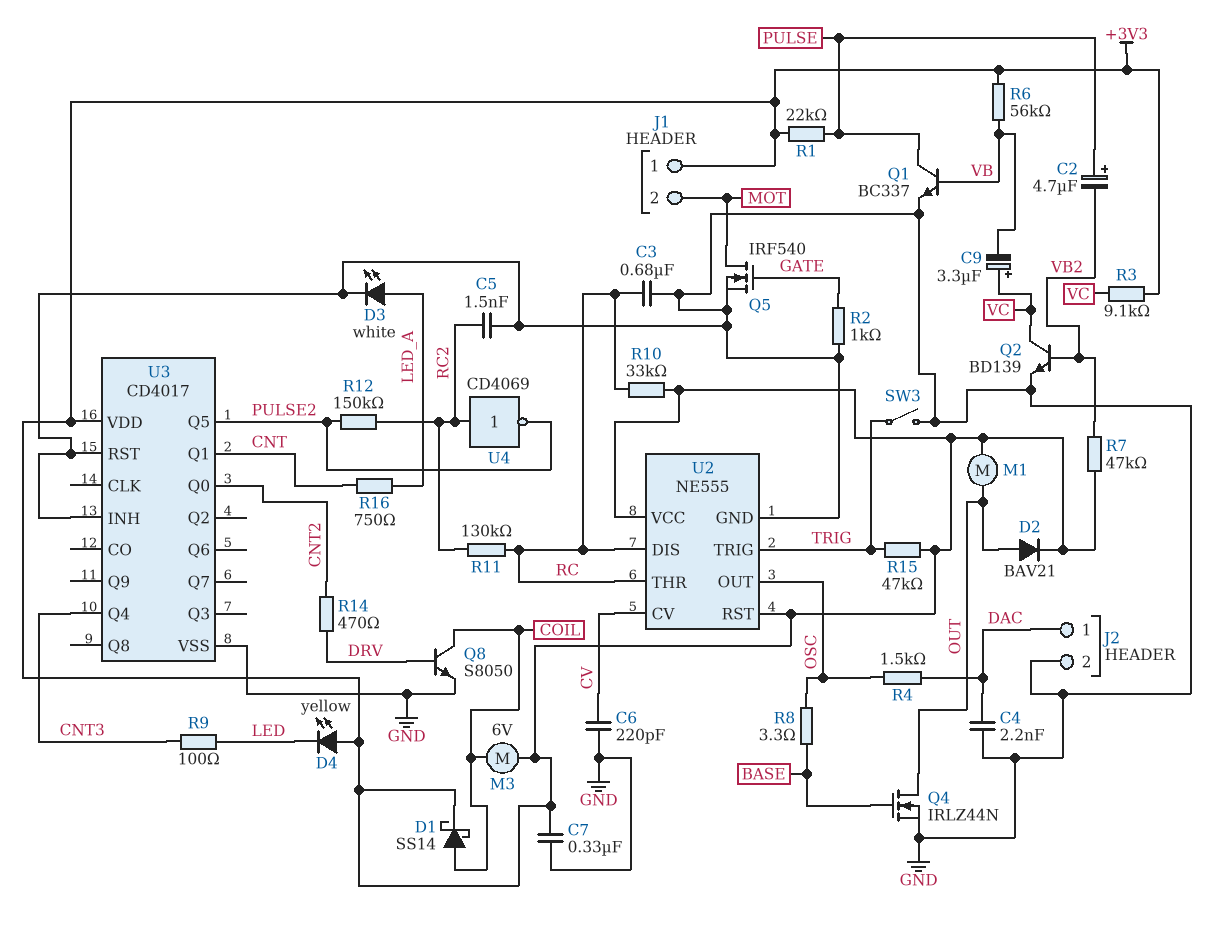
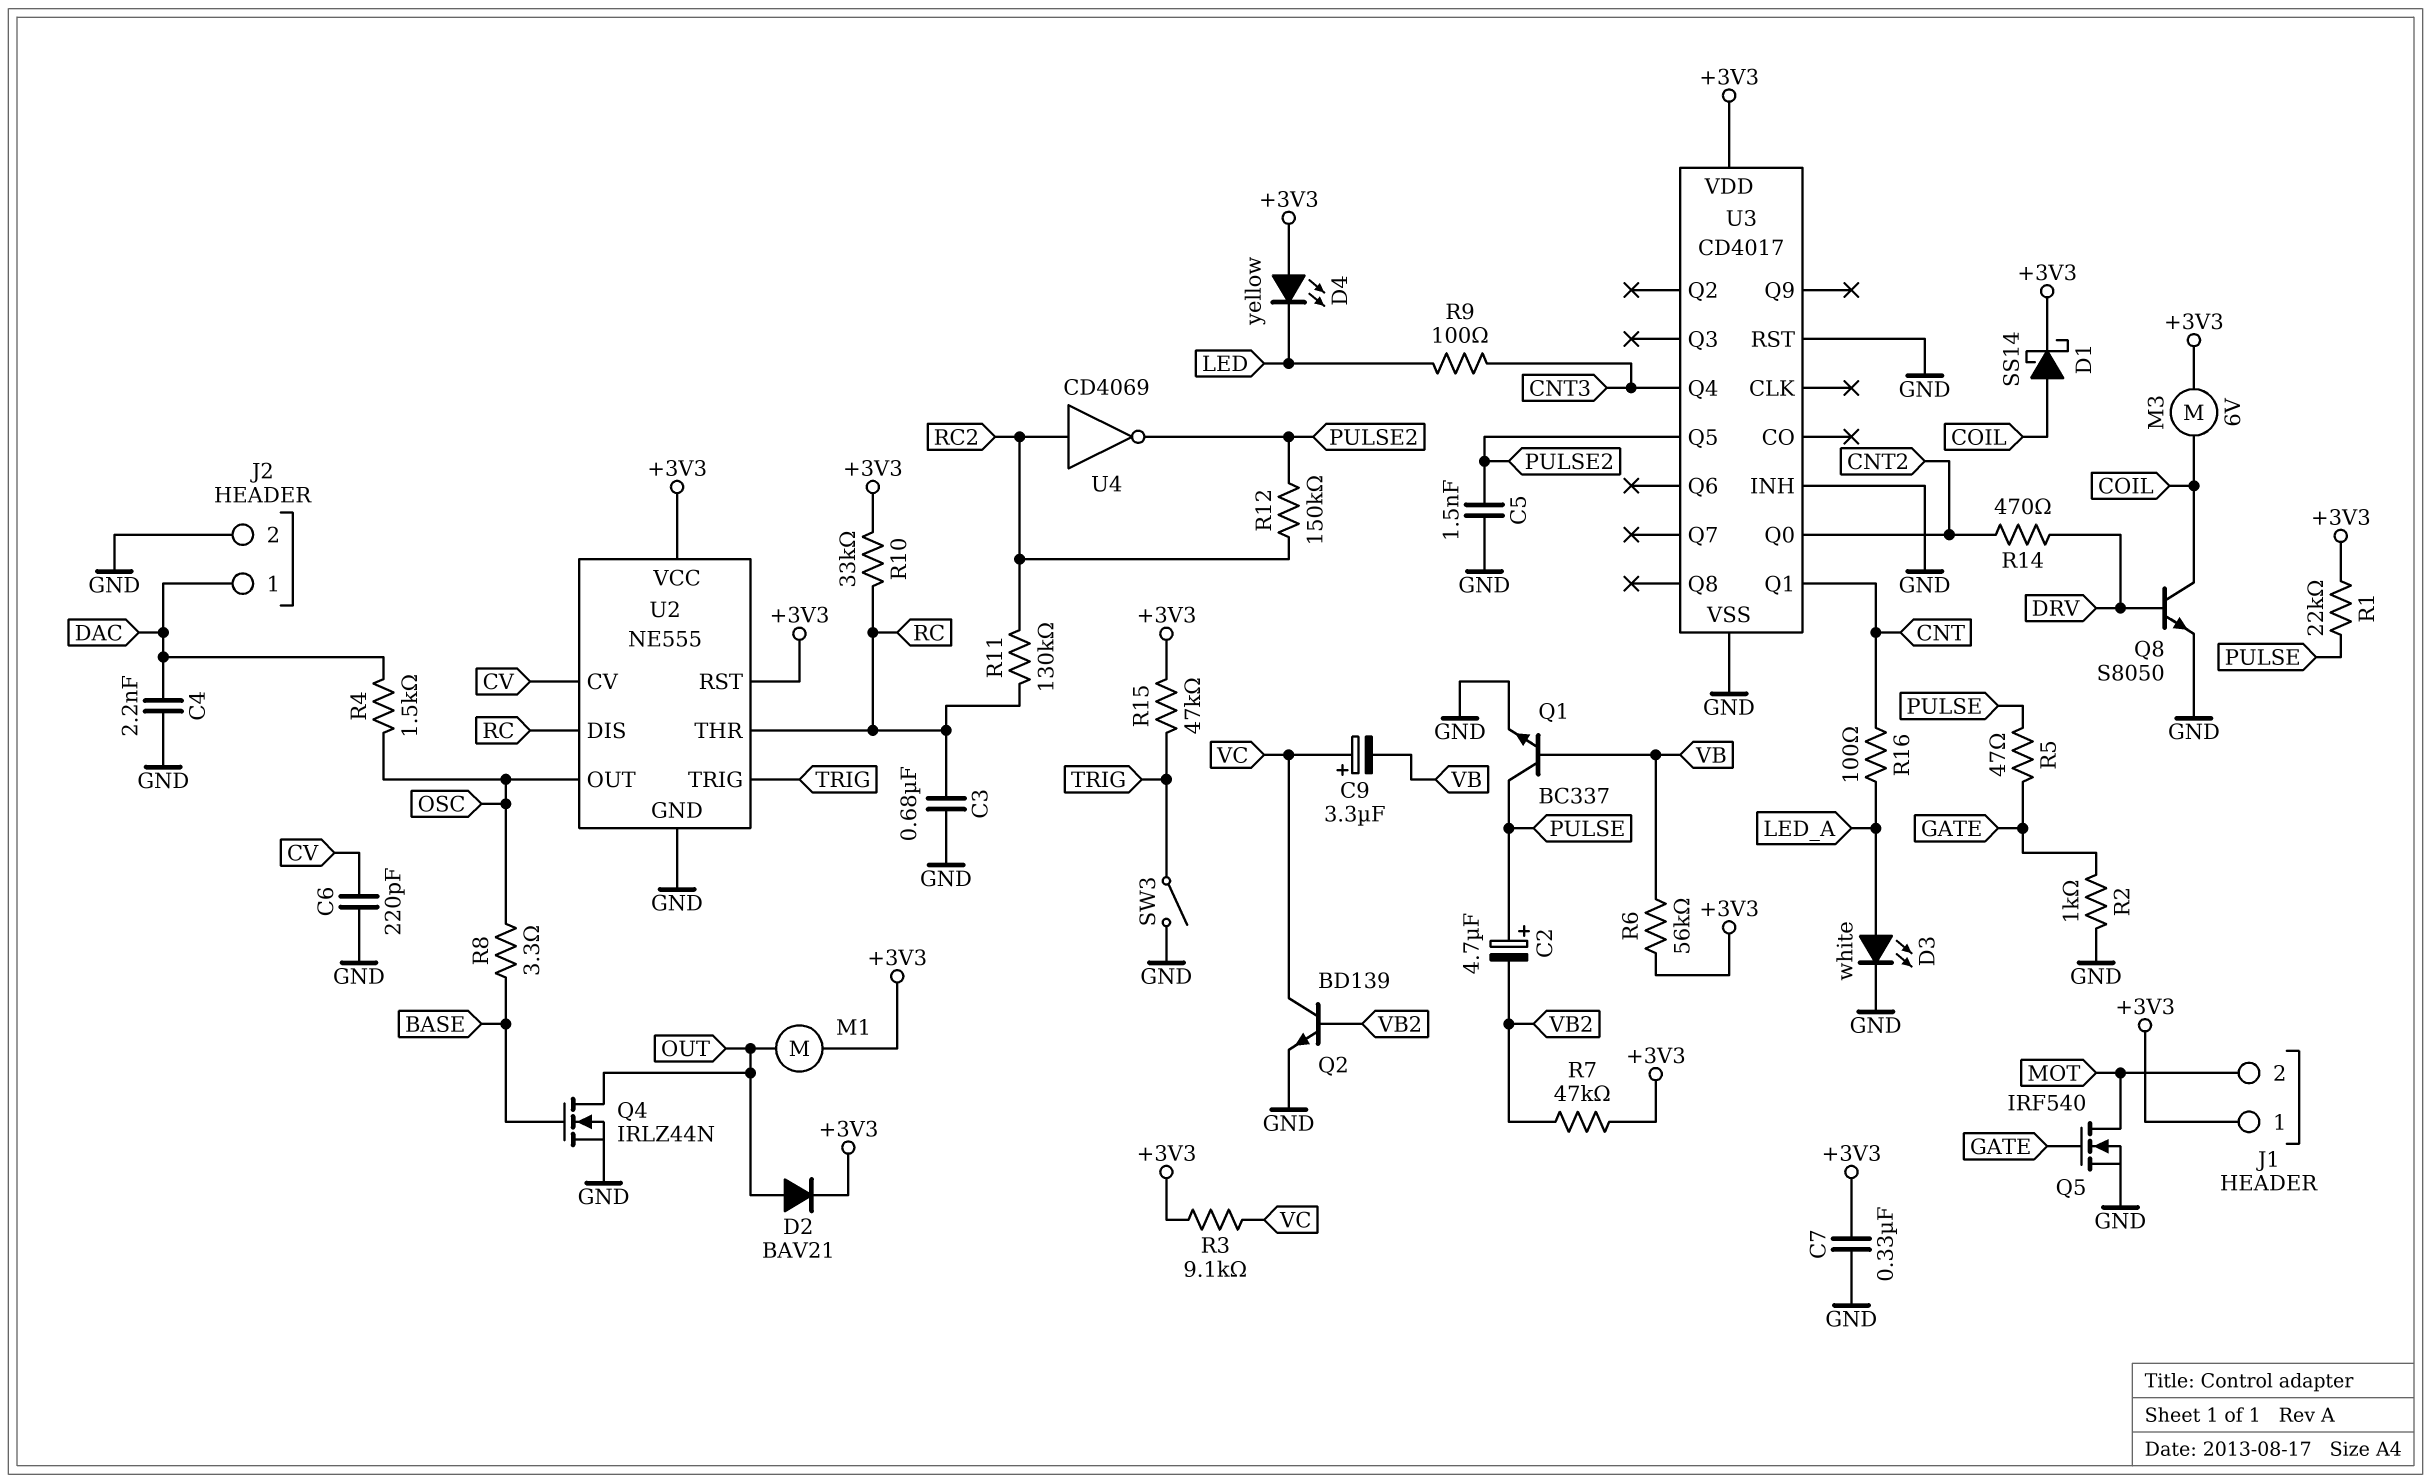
C5: 1.5nF (GND, RC2) -> 1.5nF (GND, PULSE2)
R5: none -> 47 (GATE, PULSE)
R16: 750 (CNT, LED_A) -> 100 (CNT, LED_A)

